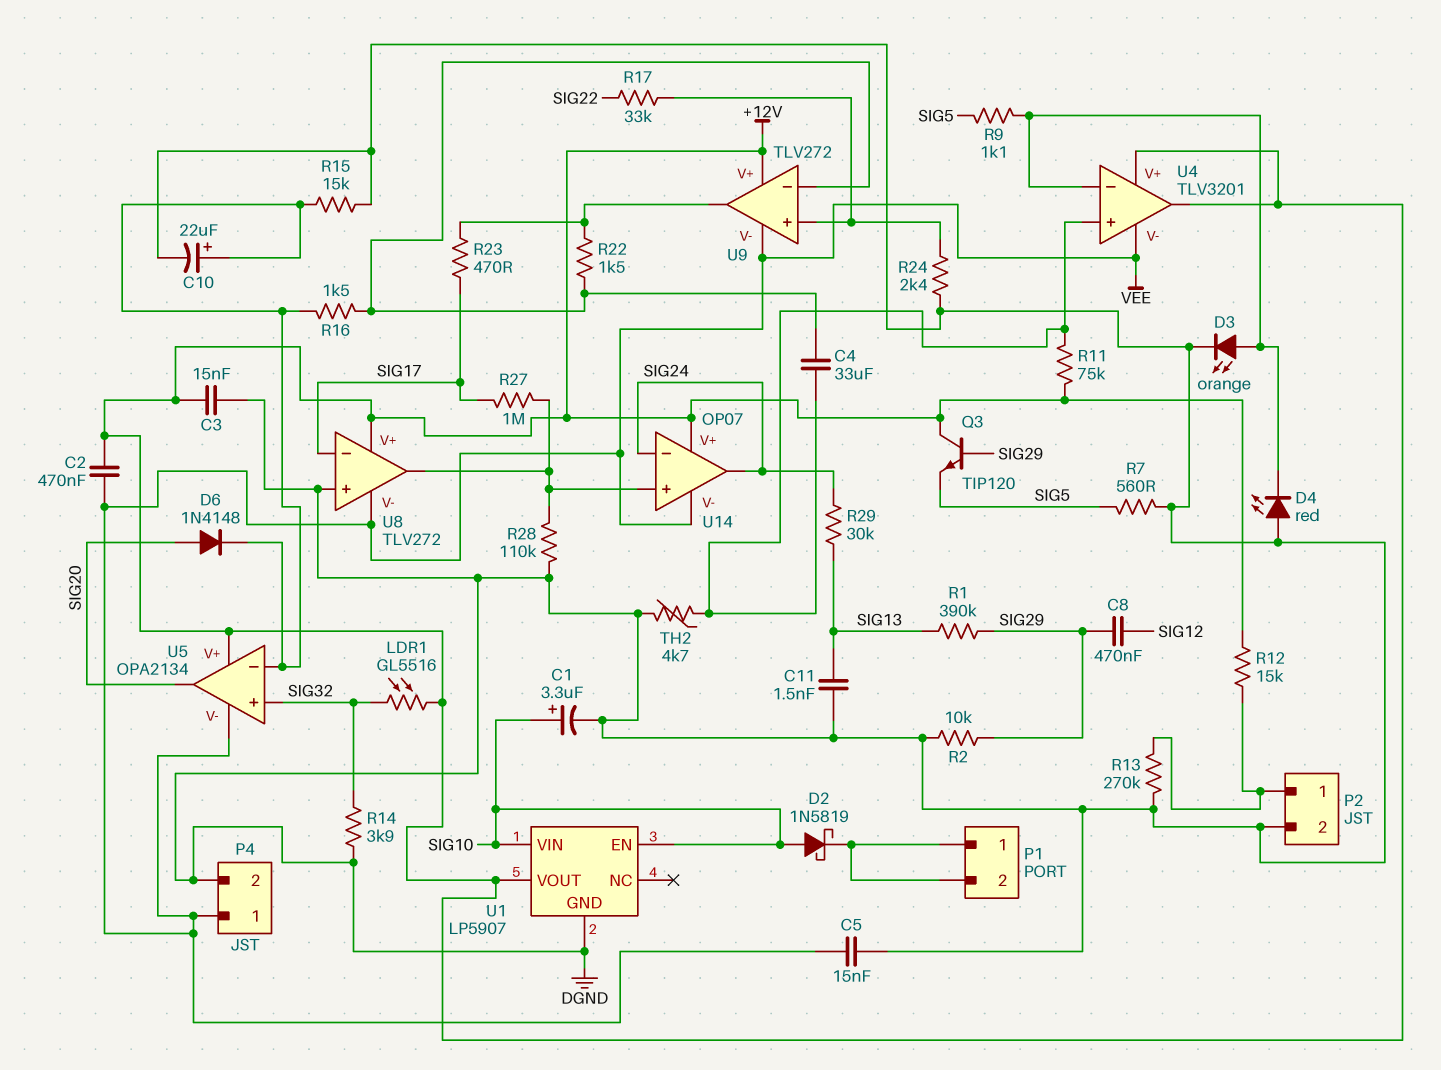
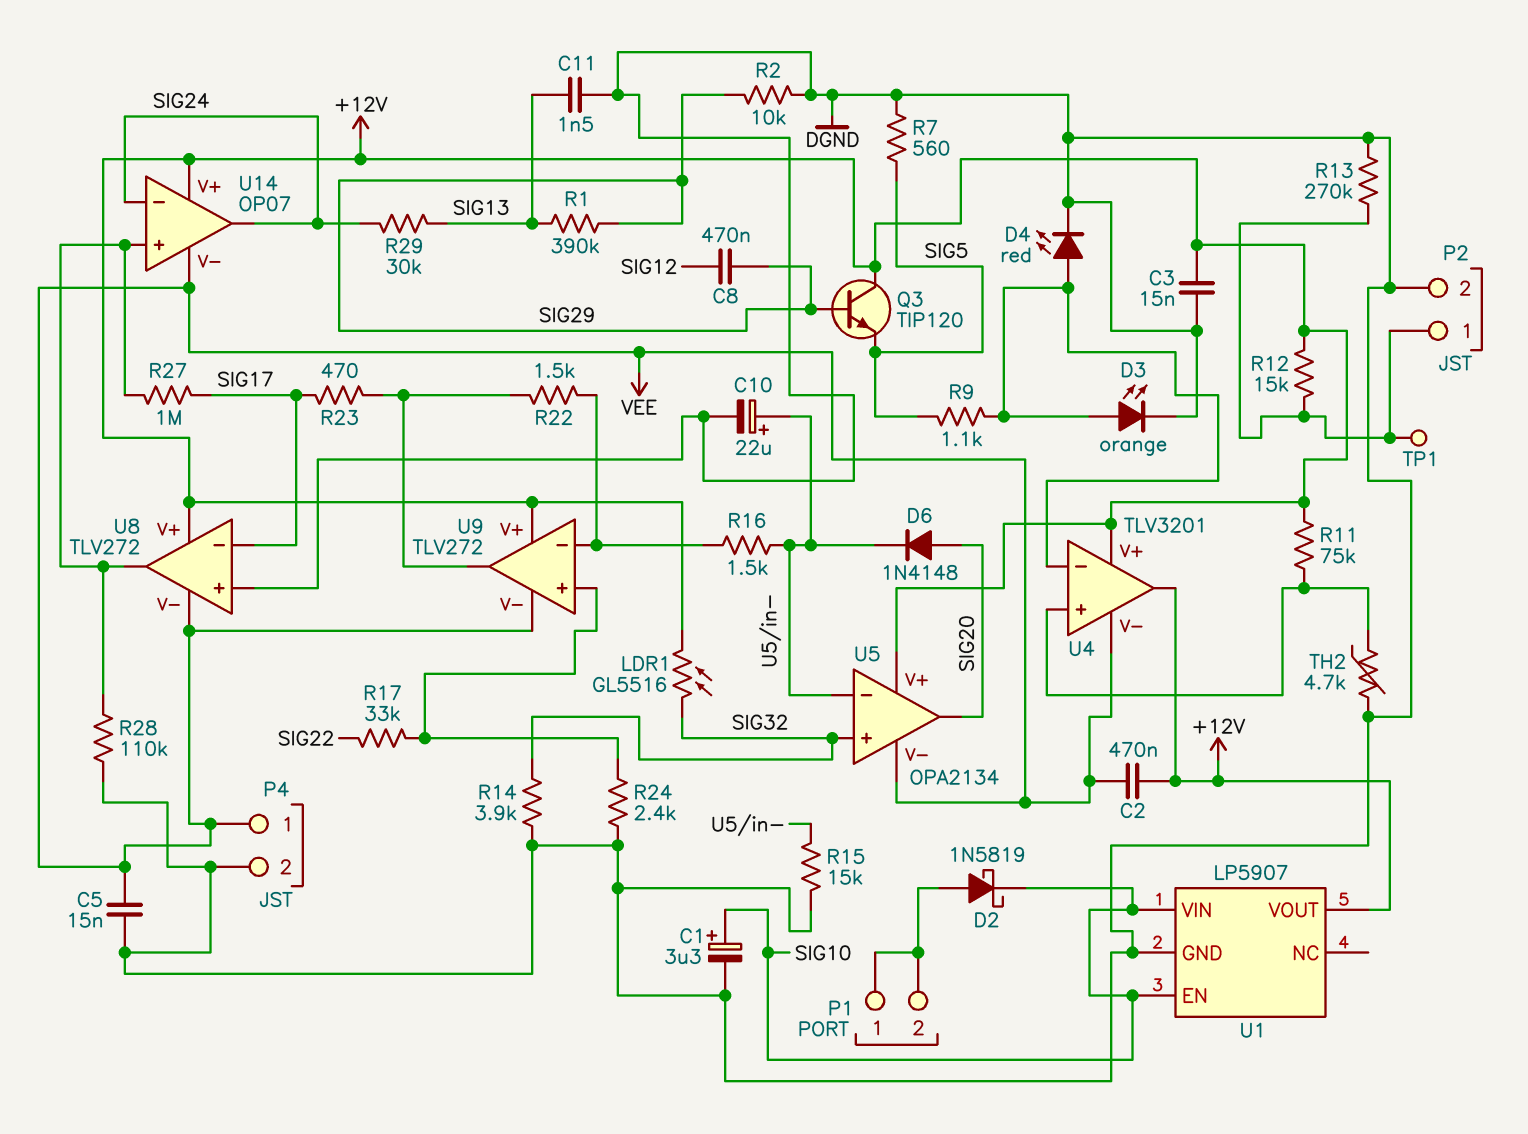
C4: 33uF (U4/in+, U9/in-) -> none
D2: schottky 1N5819 (A SIG10, K P1/1) -> schottky 1N5819 (A P1/1, K SIG10)
D4: LED red (A DGND, K U4/in-) -> LED red (A U4/in-, K DGND)
TP1: none -> test point (P2/1)

